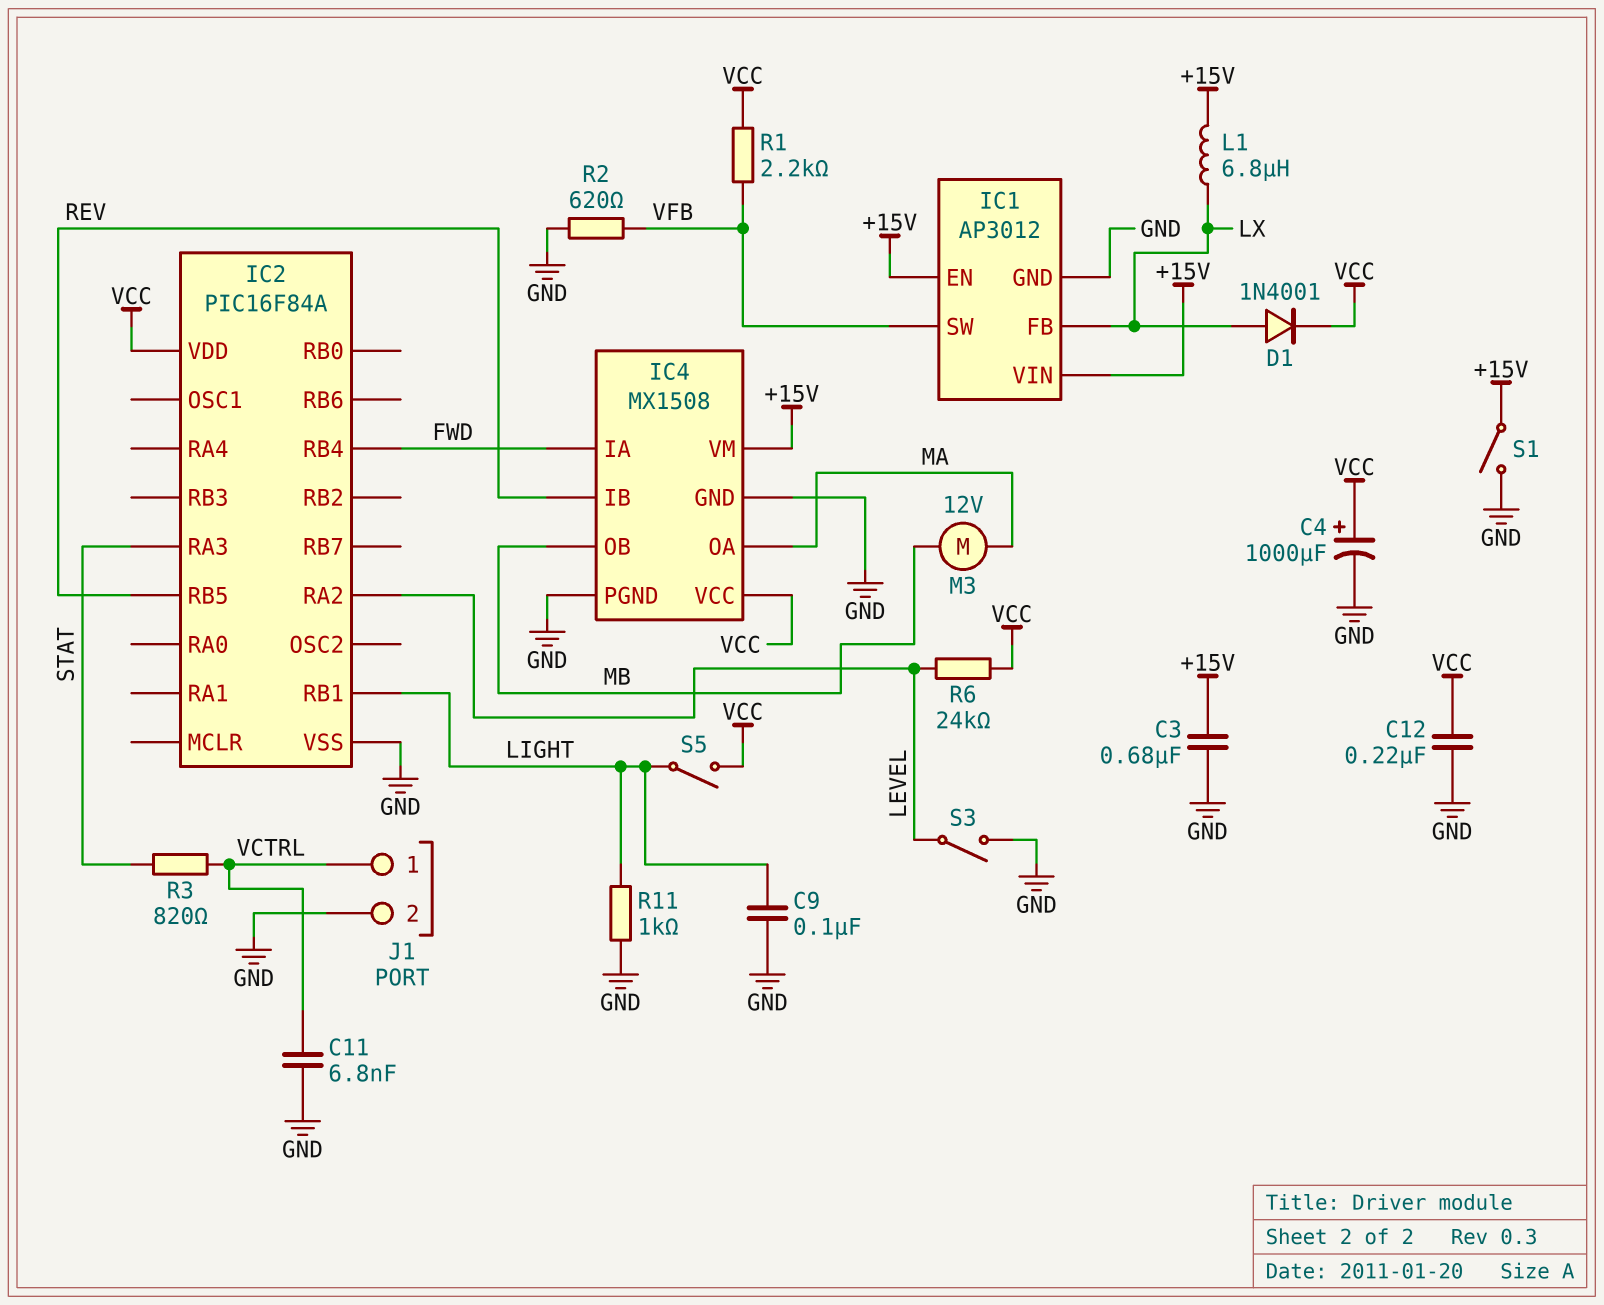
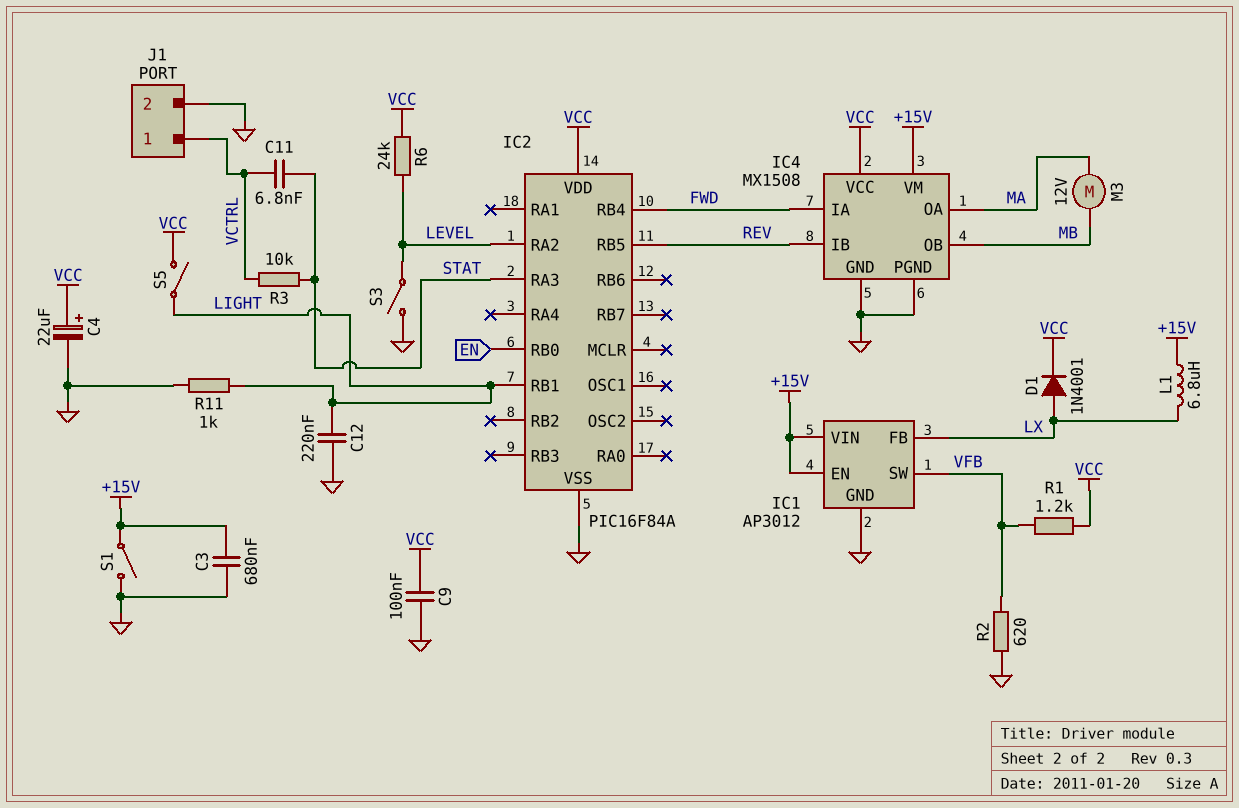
C4: 1000uF (plus VCC, minus GND) -> 22uF (plus VCC, minus GND)
C9: 100nF (GND, LIGHT) -> 100nF (GND, VCC)
C11: 6.8nF (GND, VCTRL) -> 6.8nF (STAT, VCTRL)
C12: 220nF (GND, VCC) -> 220nF (GND, LIGHT)
IC2 pin RB0: none -> EN
R1: 2.2k (VCC, VFB) -> 1.2k (VCC, VFB)
R3: 820 (STAT, VCTRL) -> 10k (STAT, VCTRL)

